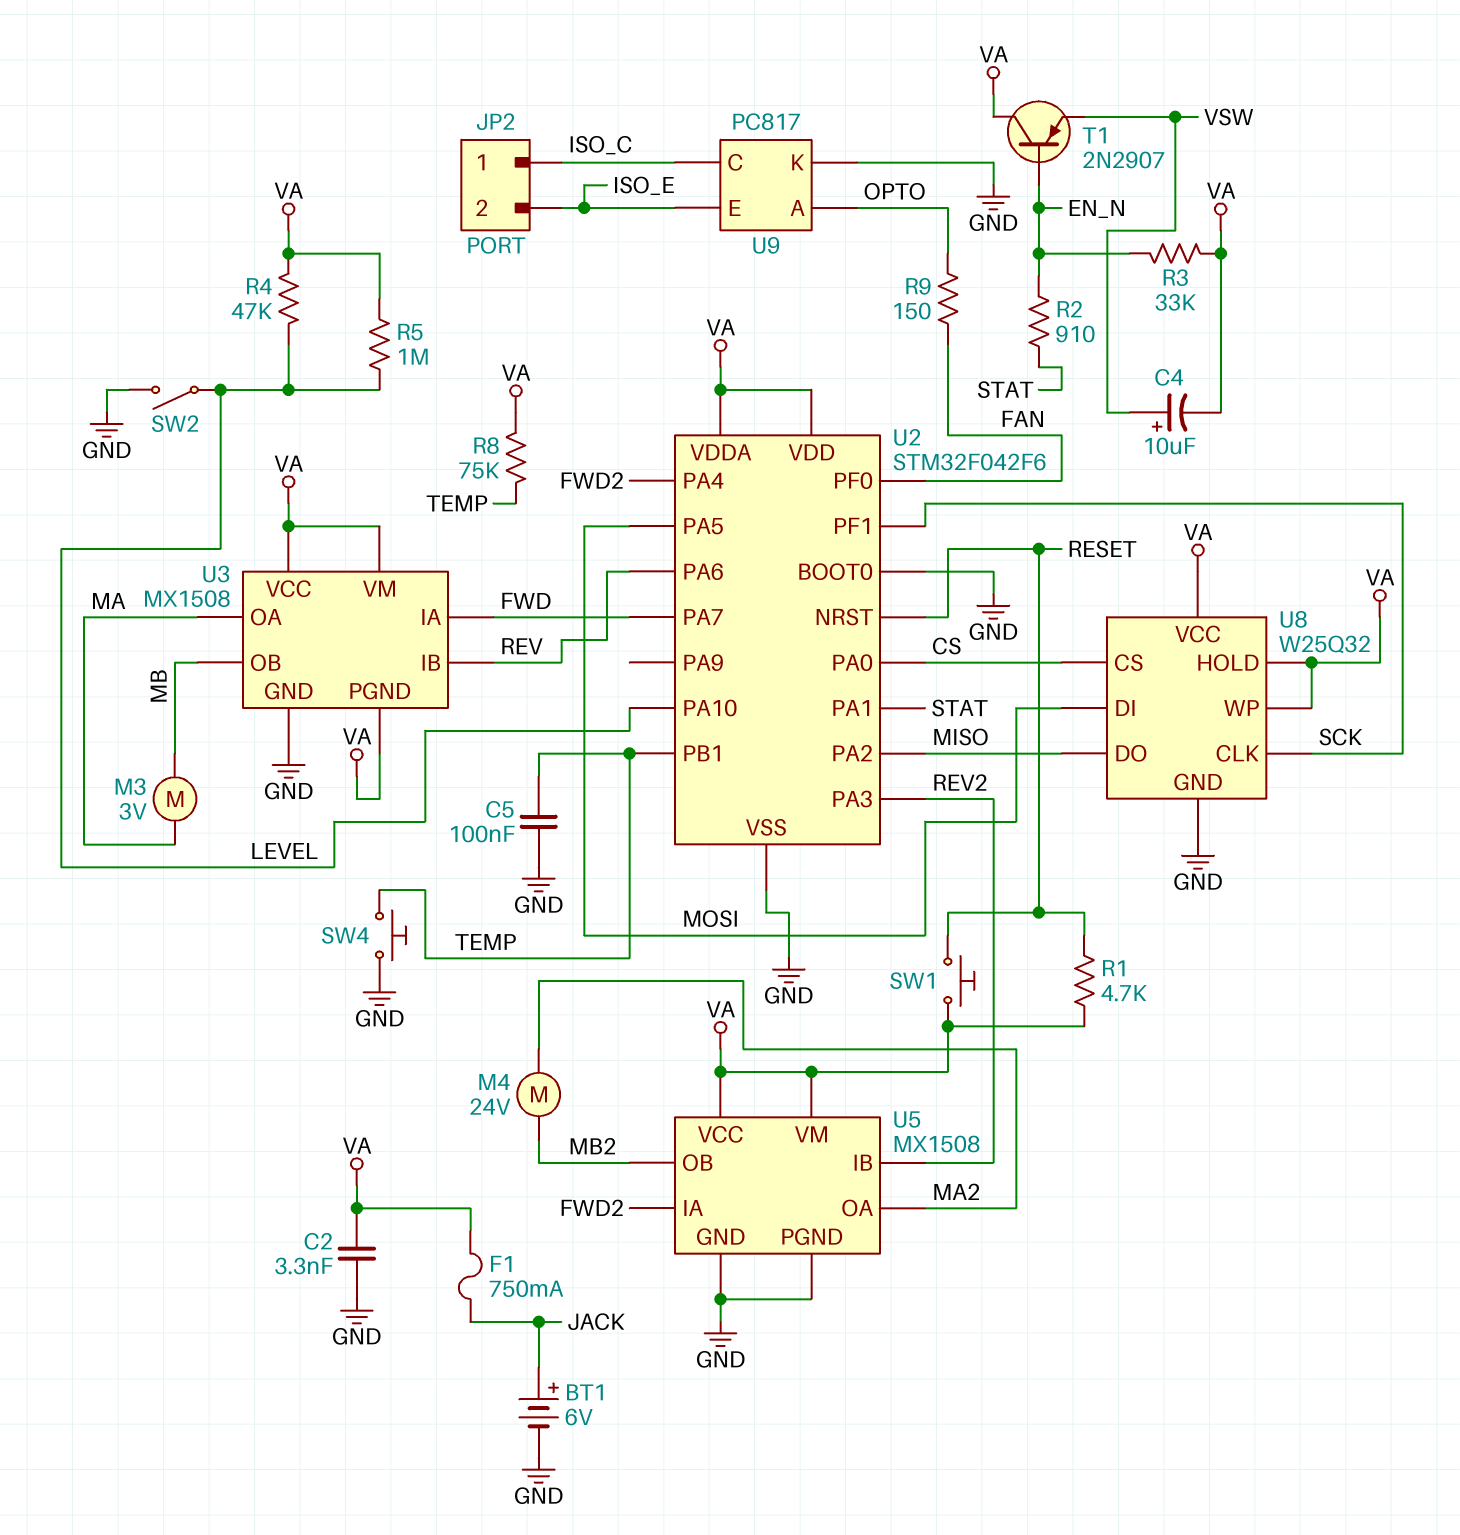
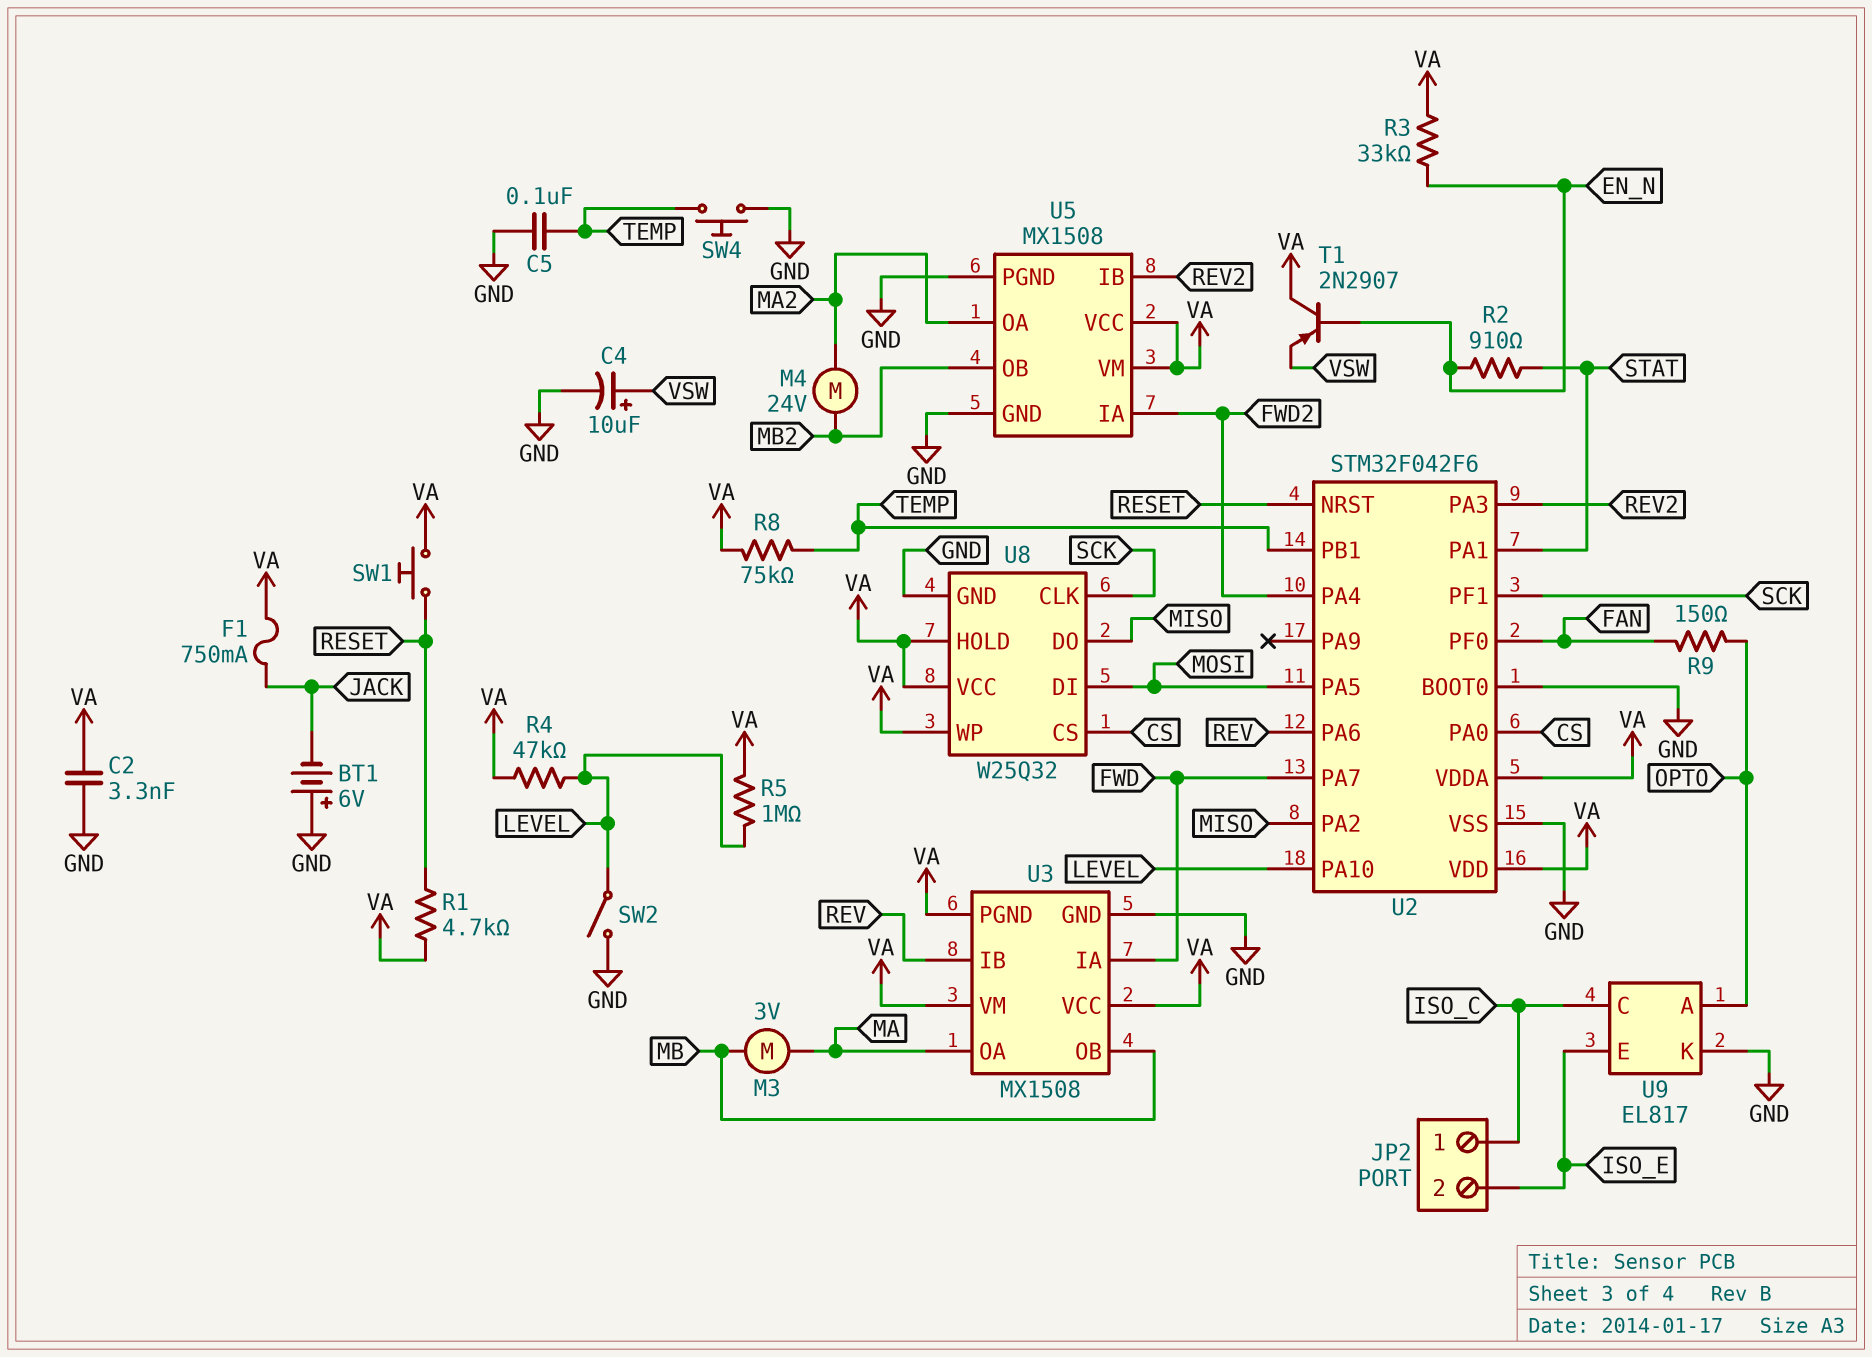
BT1: 6V (plus JACK, minus GND) -> 6V (plus GND, minus JACK)
C4: 10uF (plus VSW, minus VA) -> 10uF (plus VSW, minus GND)
U9: PC817 -> EL817

